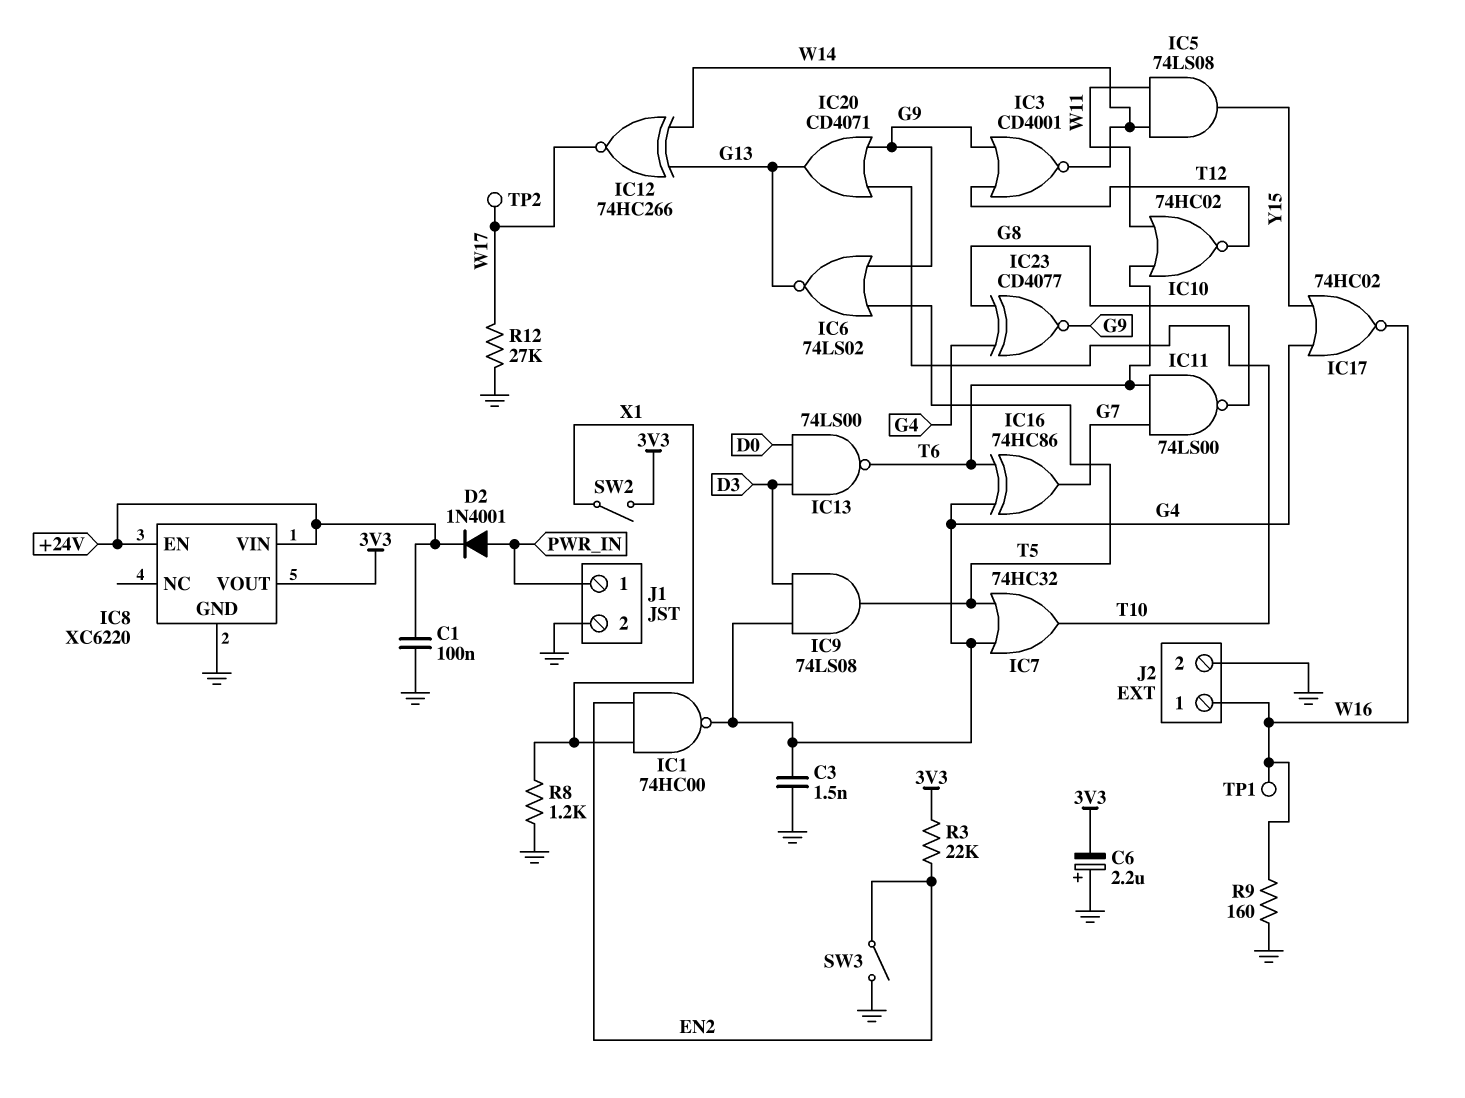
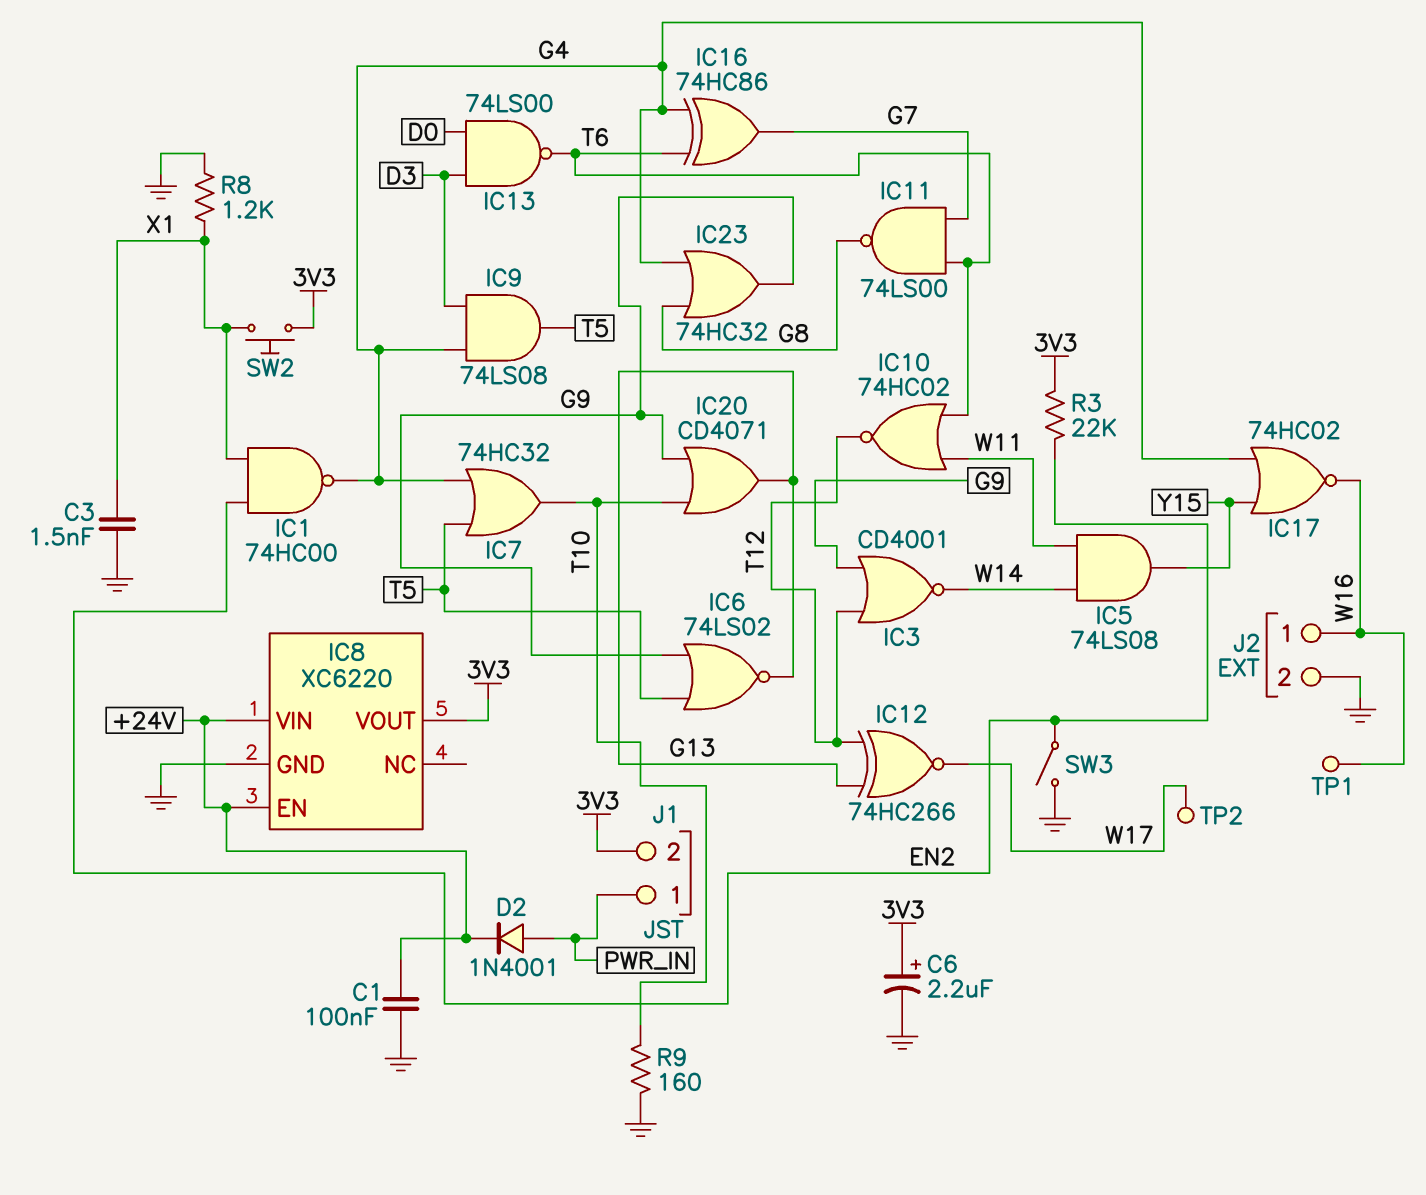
C3: 1.5nF (G4, GND) -> 1.5nF (GND, X1)
C6: 2.2uF (plus GND, minus 3V3) -> 2.2uF (plus 3V3, minus GND)
IC12: XNOR 74HC266 (in G13, in W14, out W17) -> XNOR 74HC266 (in G13, in T12, out W17)
IC23: XNOR CD4077 (in G4, in G8, out G9) -> OR 74HC32 (in G4, in G8, out G9)
J1 pin 2: GND -> 3V3
R9: 160 (GND, W16) -> 160 (GND, T10)
R12: 27k (GND, W17) -> none
SW2: switch (3V3, X1) -> button (3V3, X1)

